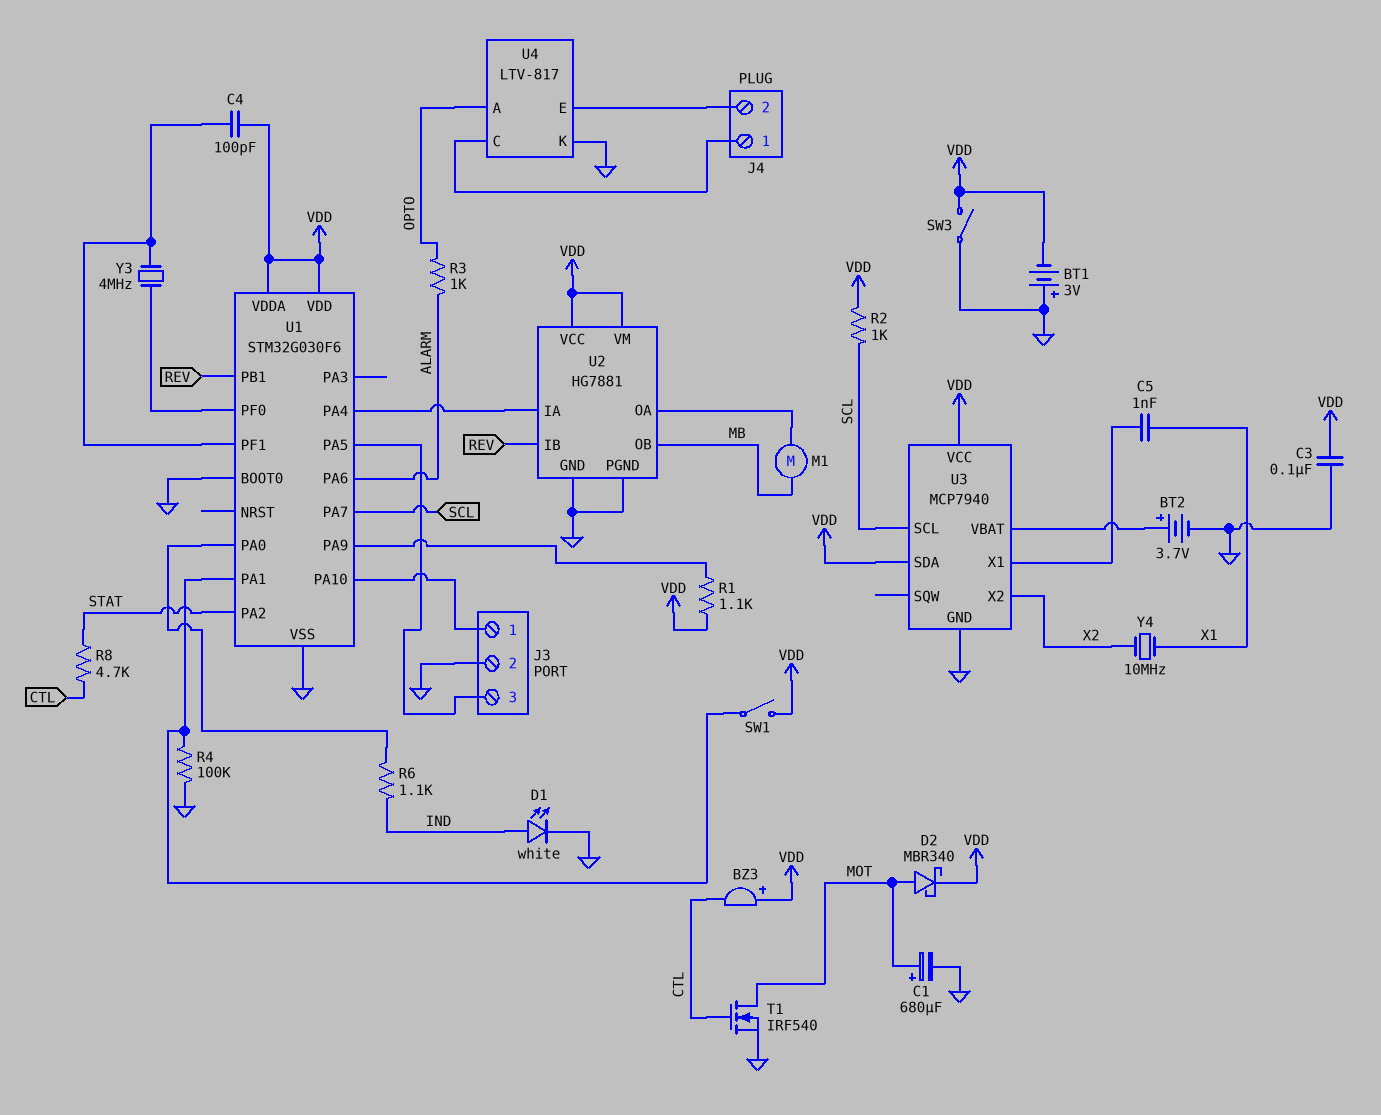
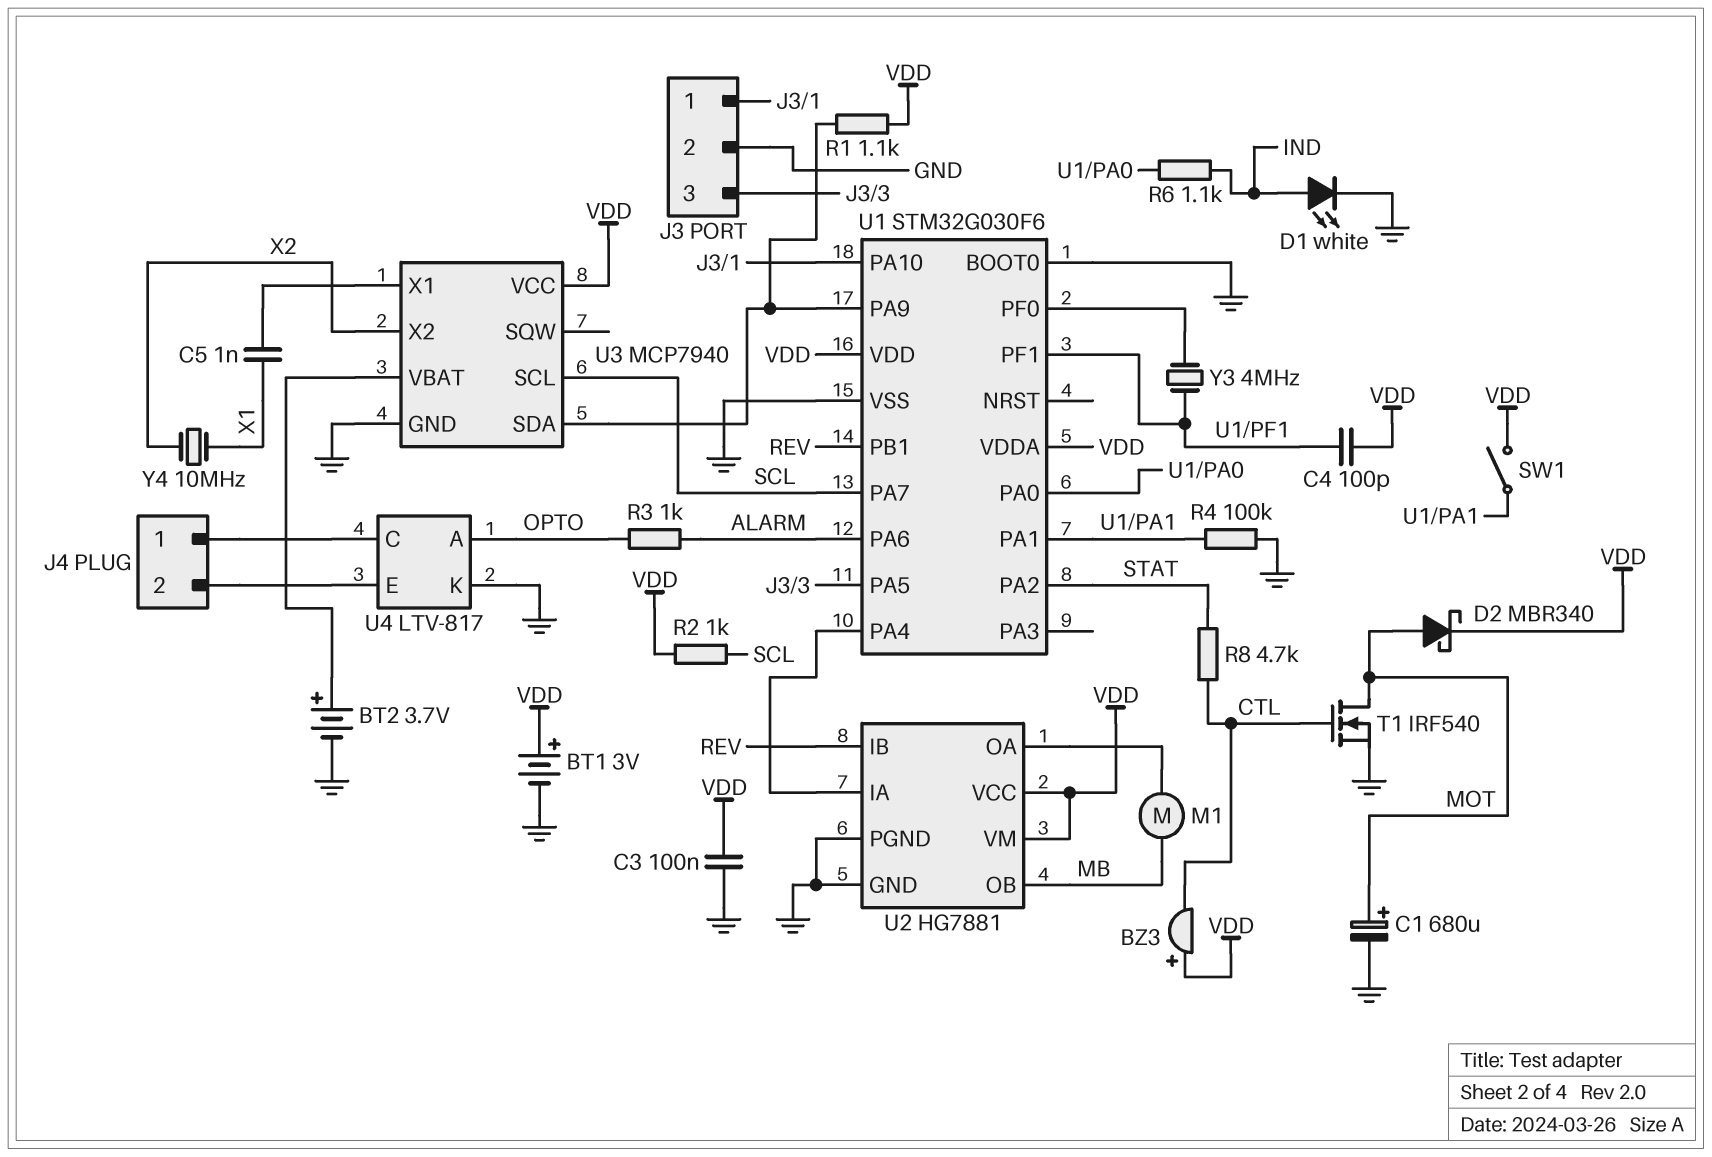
BT1: 3V (plus GND, minus VDD) -> 3V (plus VDD, minus GND)
SW3: switch (GND, VDD) -> none
U3 pin SDA: VDD -> U1/PA9

